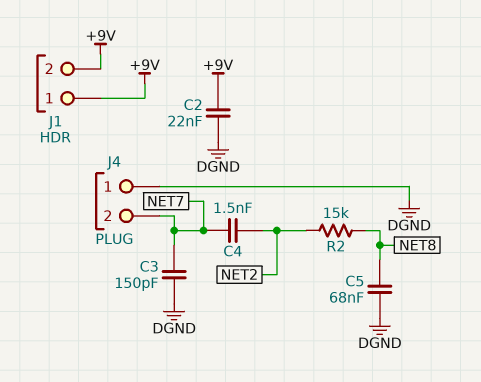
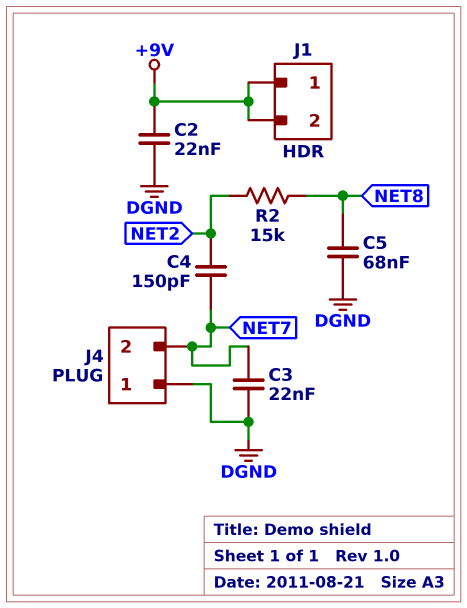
C3: 150pF (DGND, NET7) -> 22nF (DGND, NET7)
C4: 1.5nF (NET2, NET7) -> 150pF (NET2, NET7)

